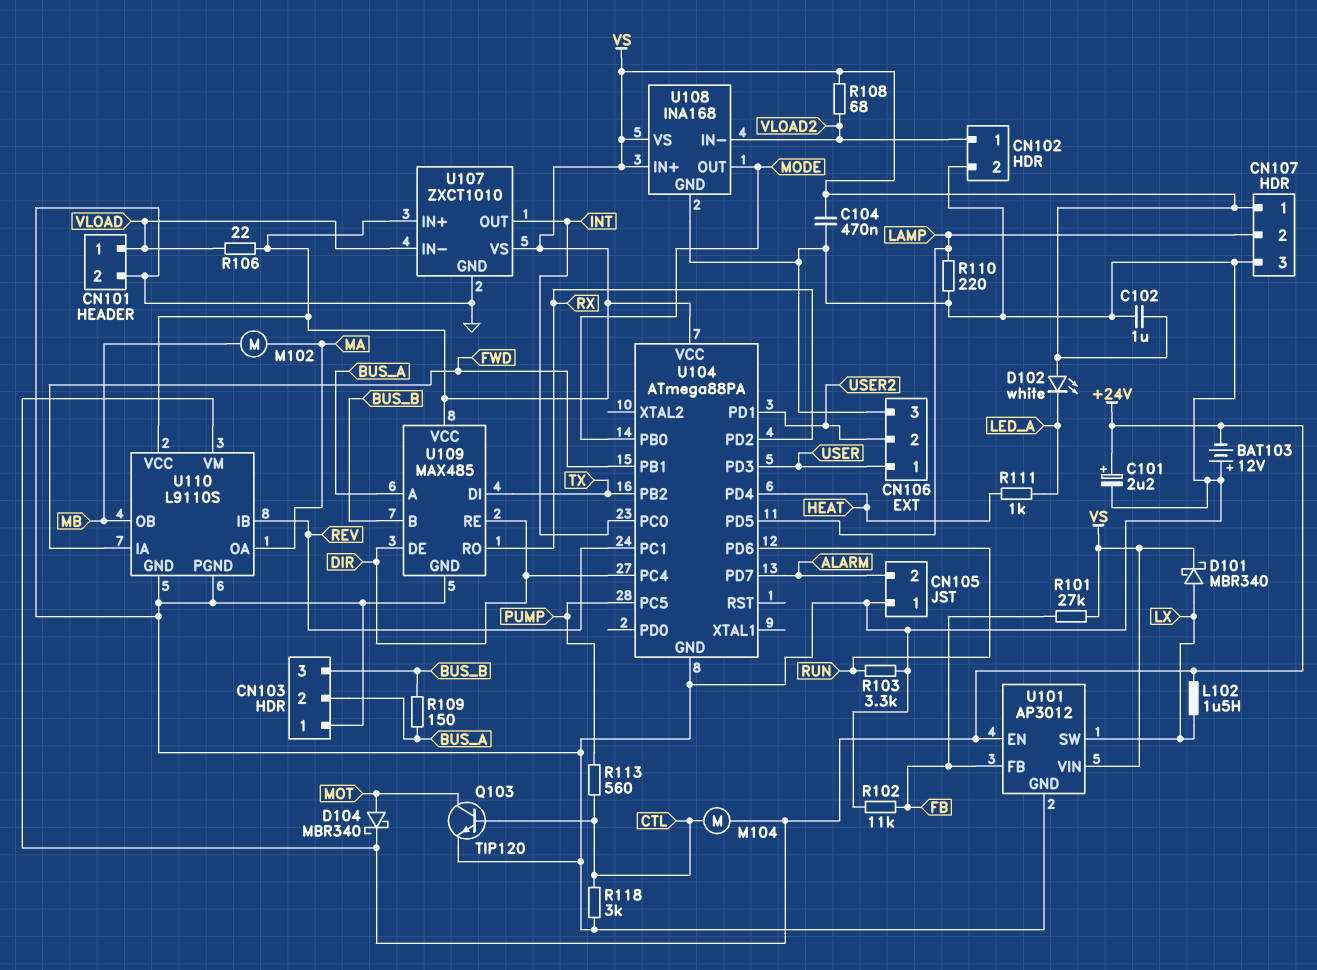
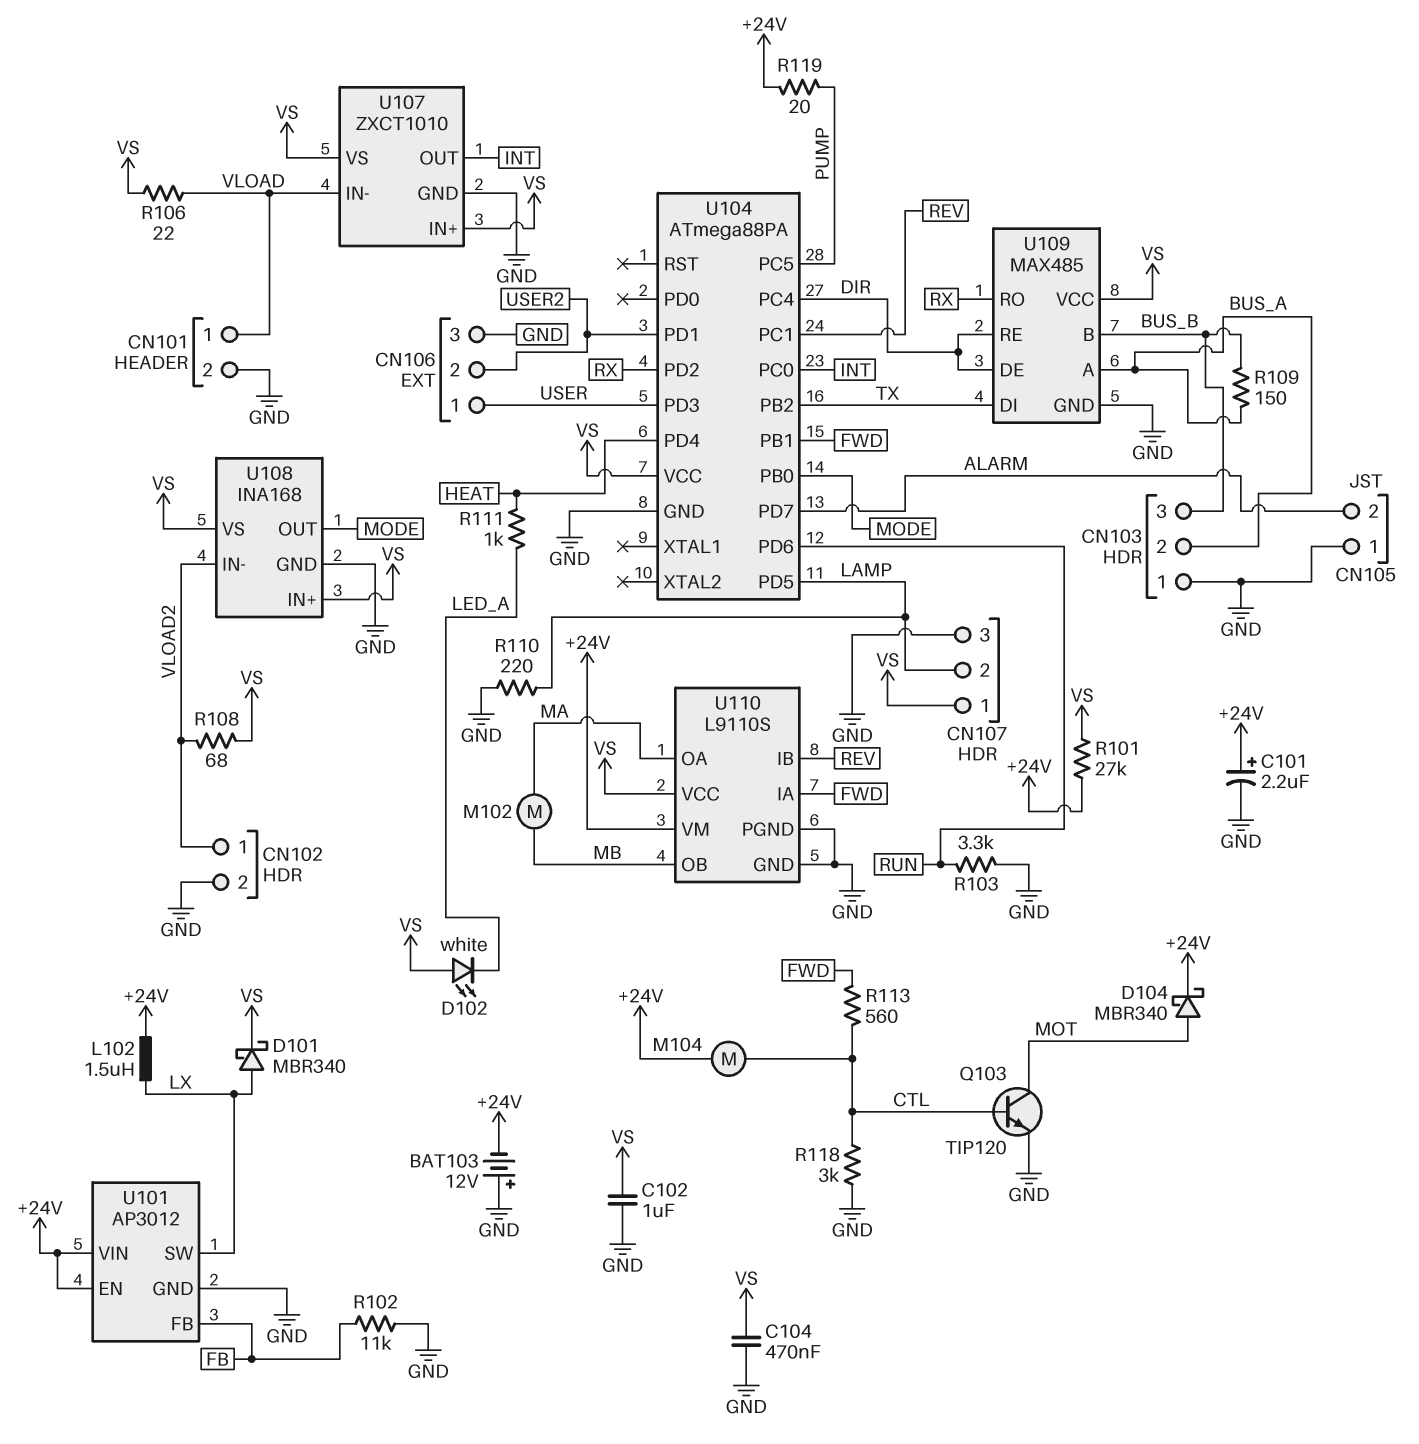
R101: 27k (FB, VS) -> 27k (+24V, VS)
R113: 560 (CTL, PUMP) -> 560 (CTL, FWD)
R119: none -> 20 (+24V, PUMP)
U101 pin VIN: VS -> +24V

